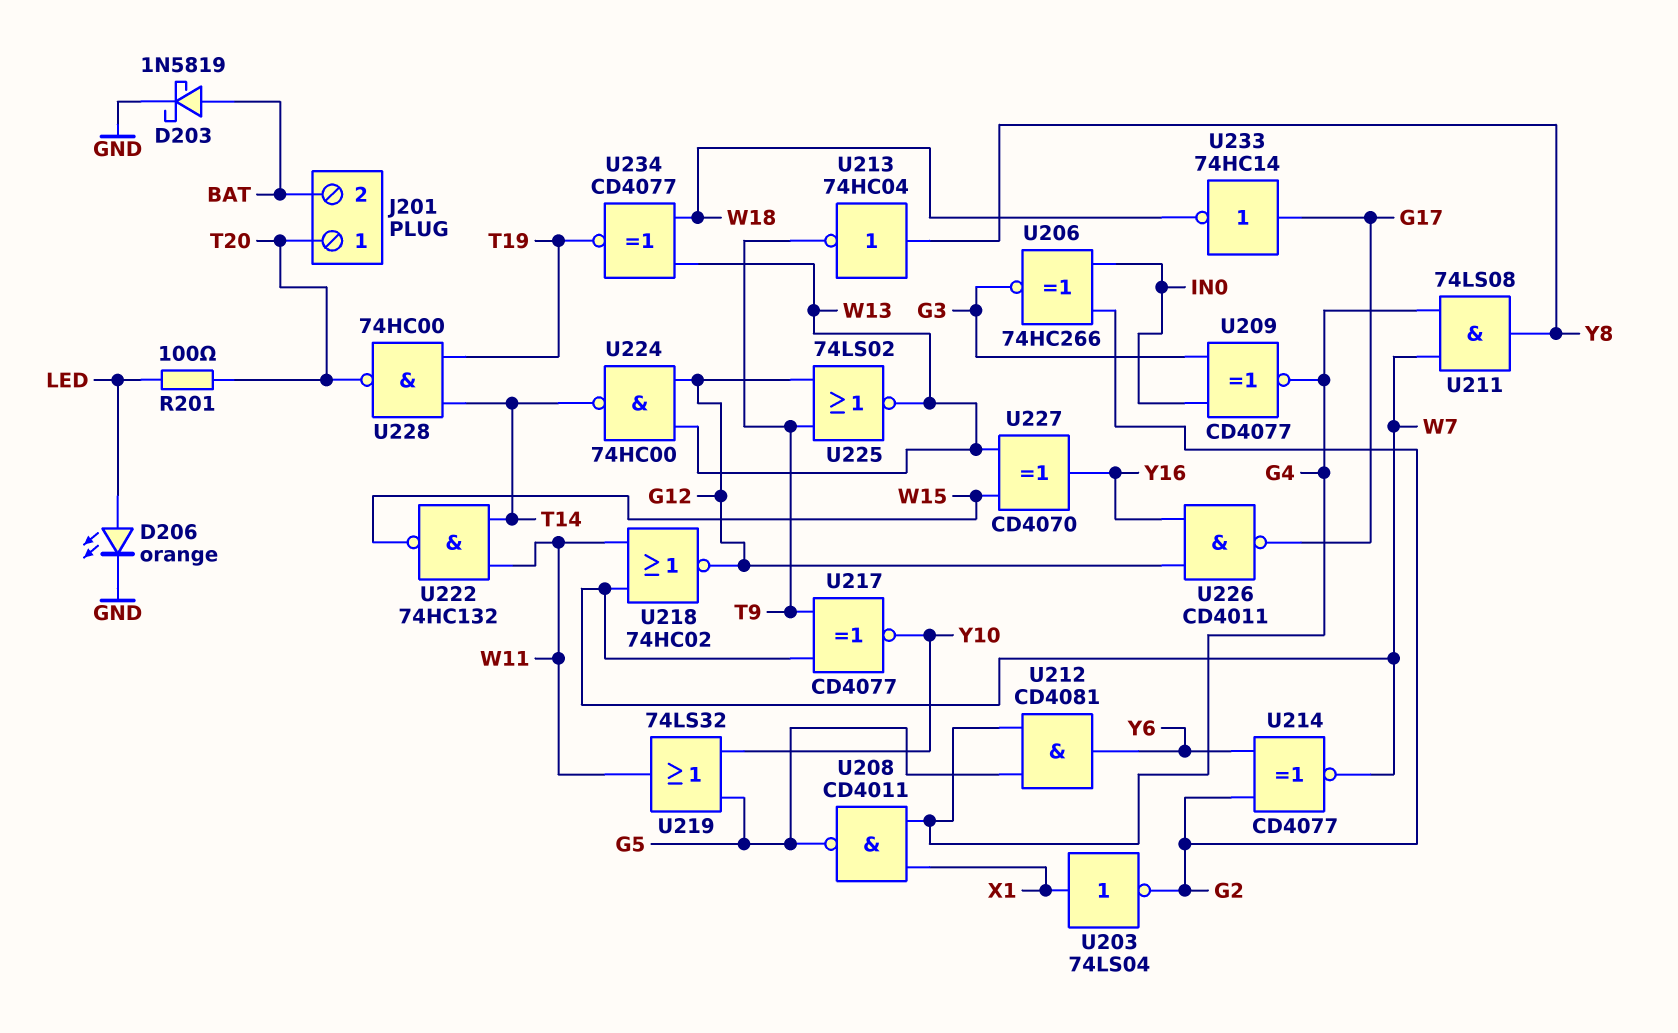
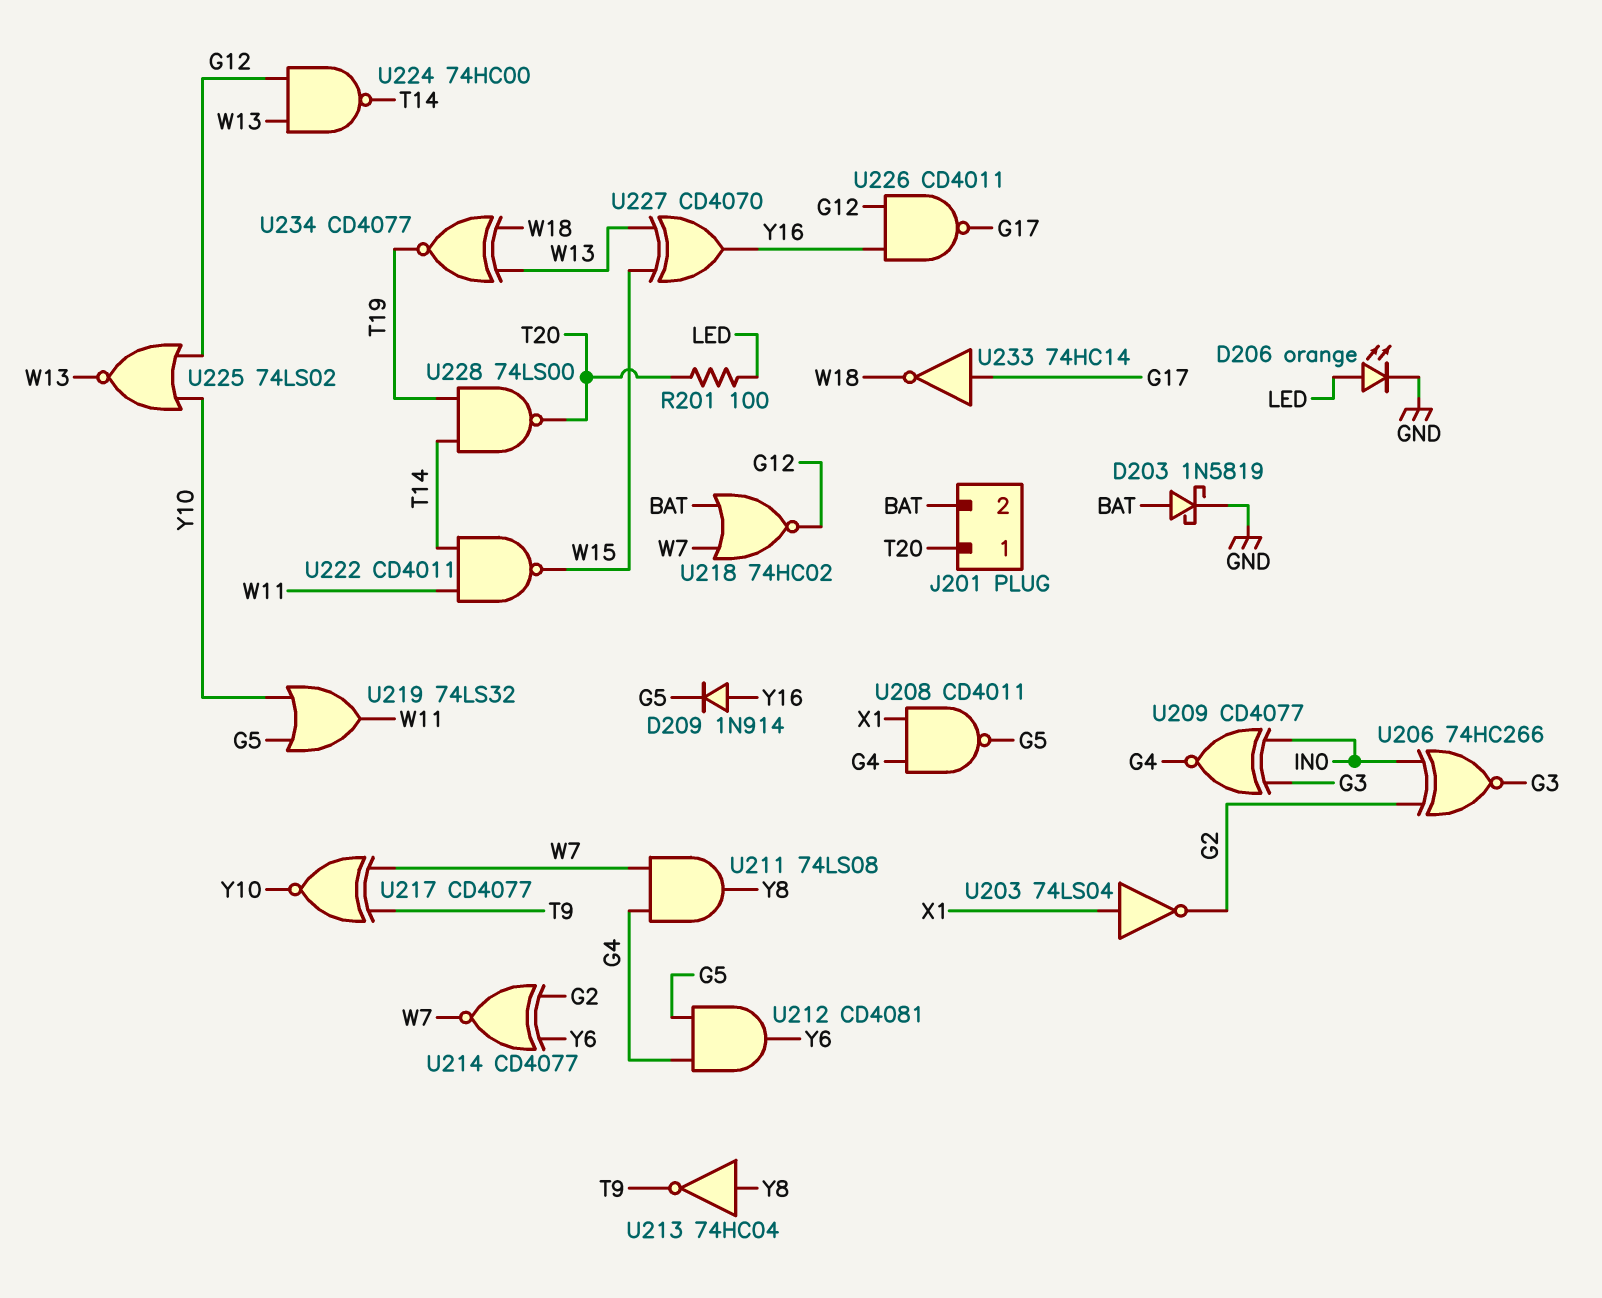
D209: none -> diode 1N914 (A Y16, K G5)
U218: NOR 74HC02 (in W7, in W11, out G12) -> NOR 74HC02 (in BAT, in W7, out G12)
U222: NAND 74HC132 (in T14, in W11, out W15) -> NAND CD4011 (in T14, in W11, out W15)
U225: NOR 74LS02 (in G12, in T9, out W13) -> NOR 74LS02 (in G12, in Y10, out W13)
U228: NAND 74HC00 (in T14, in T19, out T20) -> NAND 74LS00 (in T14, in T19, out T20)

